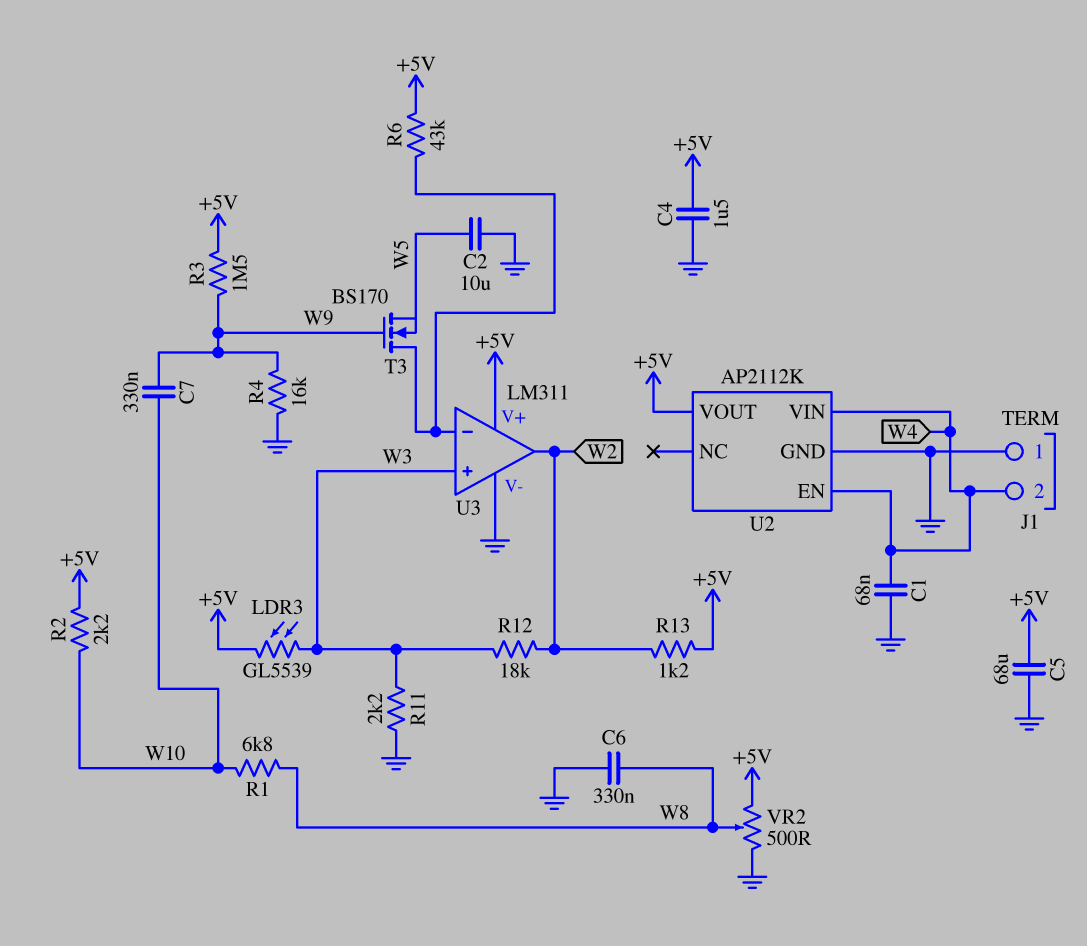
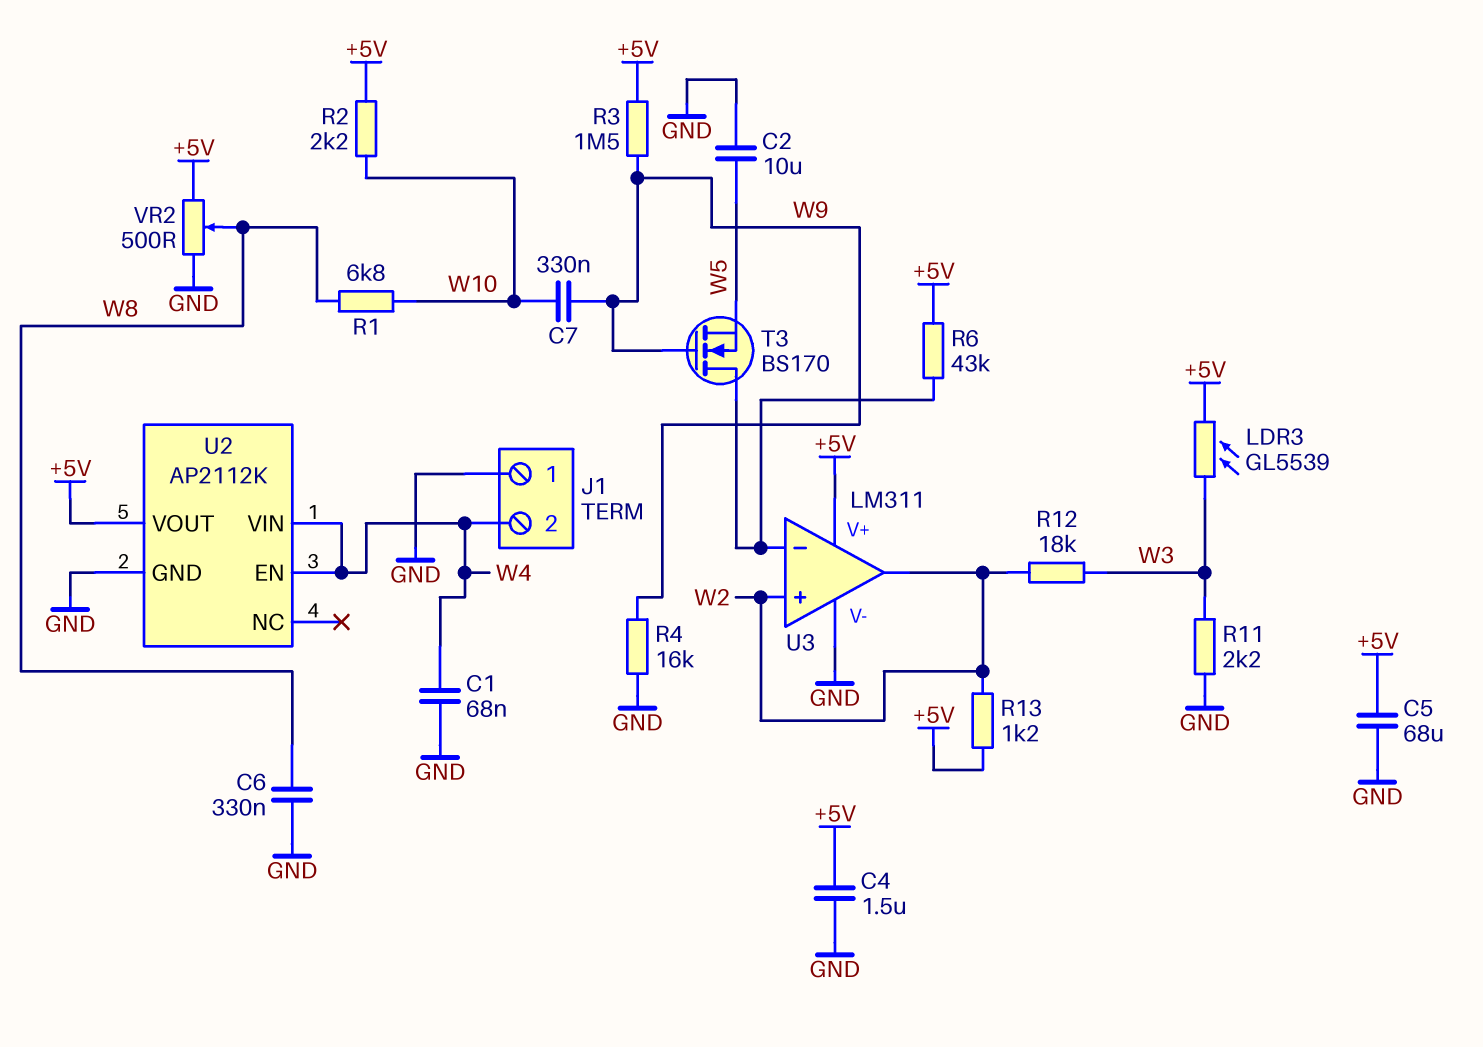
U3 pin in+: W3 -> W2

